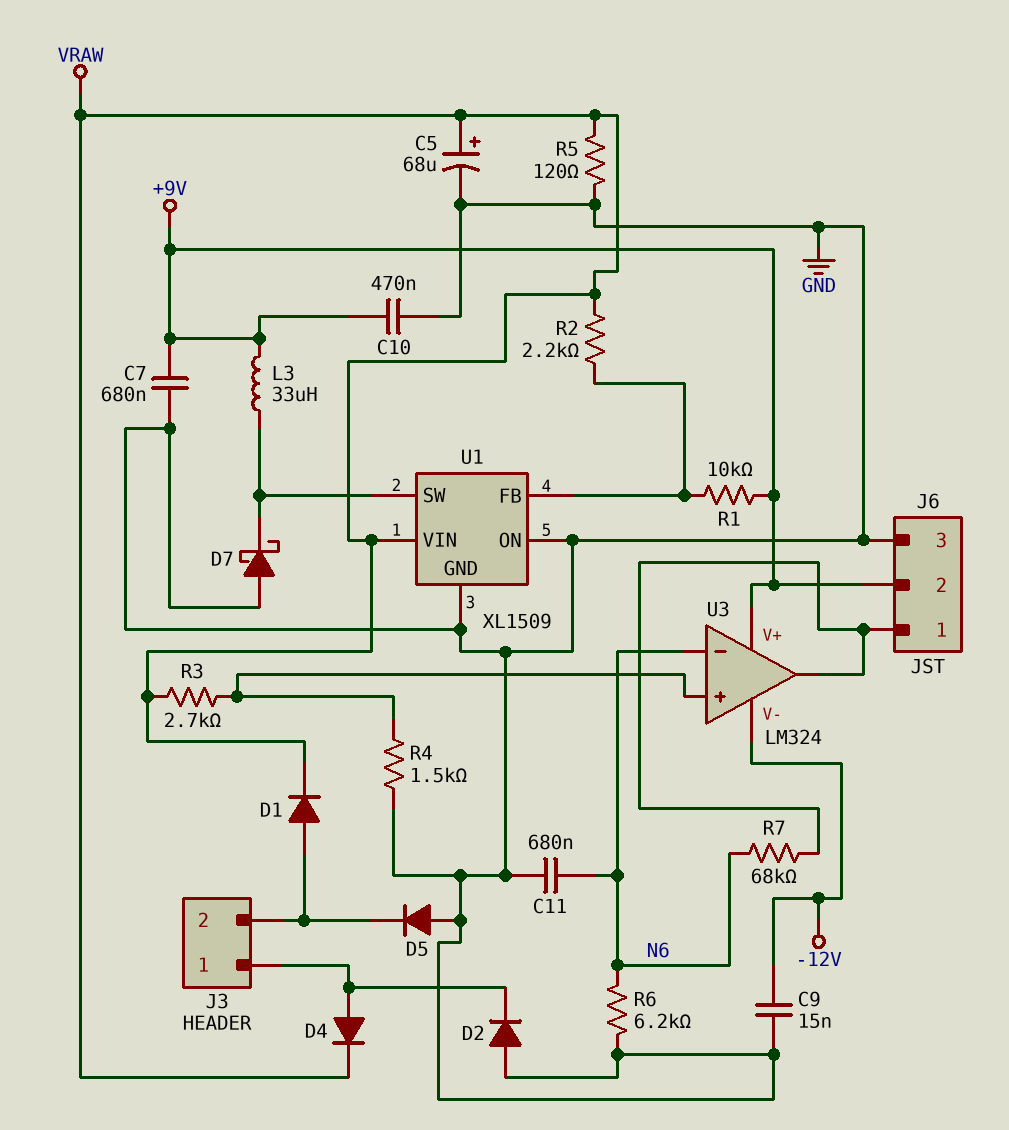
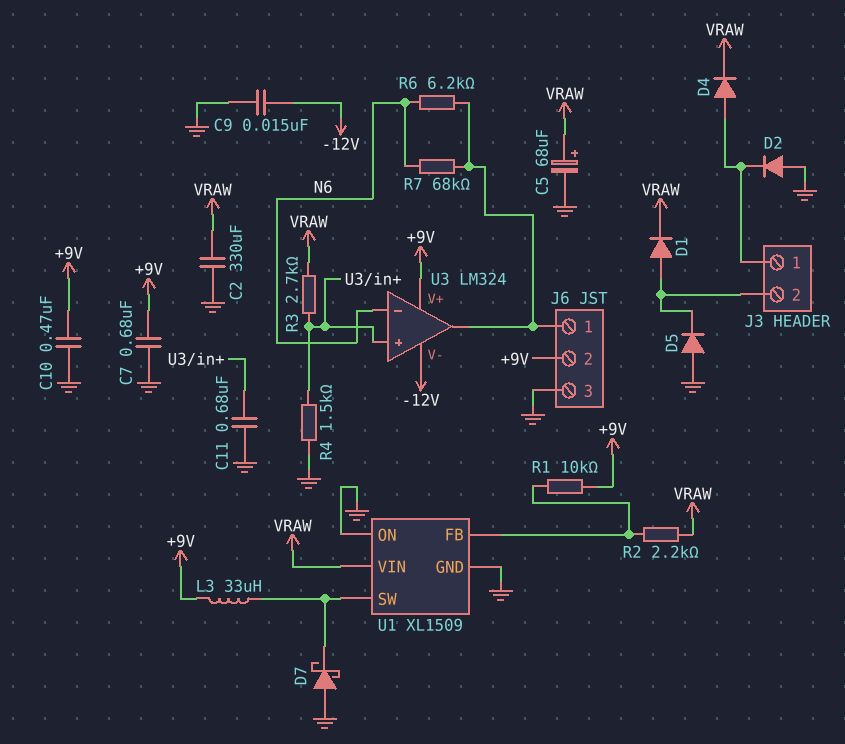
C2: none -> 330uF (GND, VRAW)
C11: 680nF (GND, N6) -> 680nF (GND, U3/in+)
R5: 120 (GND, VRAW) -> none
R6: 6.2k (GND, N6) -> 6.2k (J6/1, N6)

